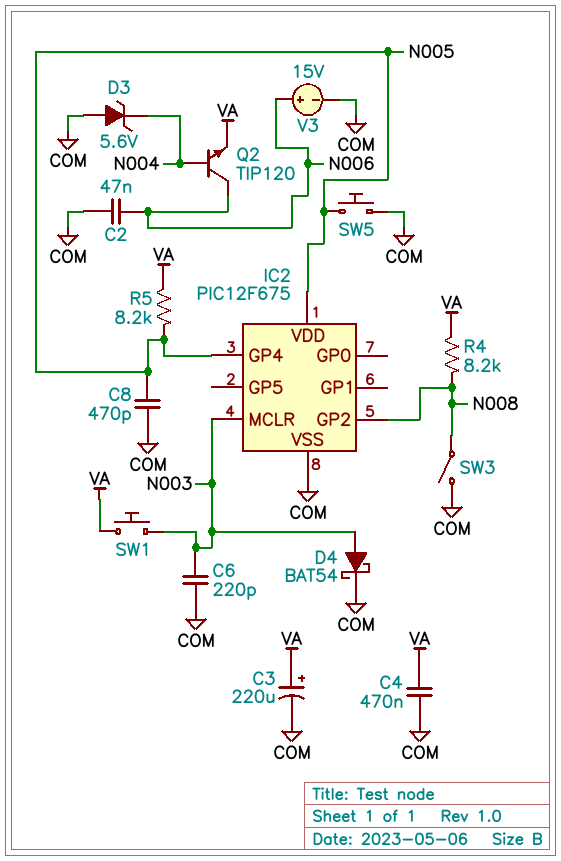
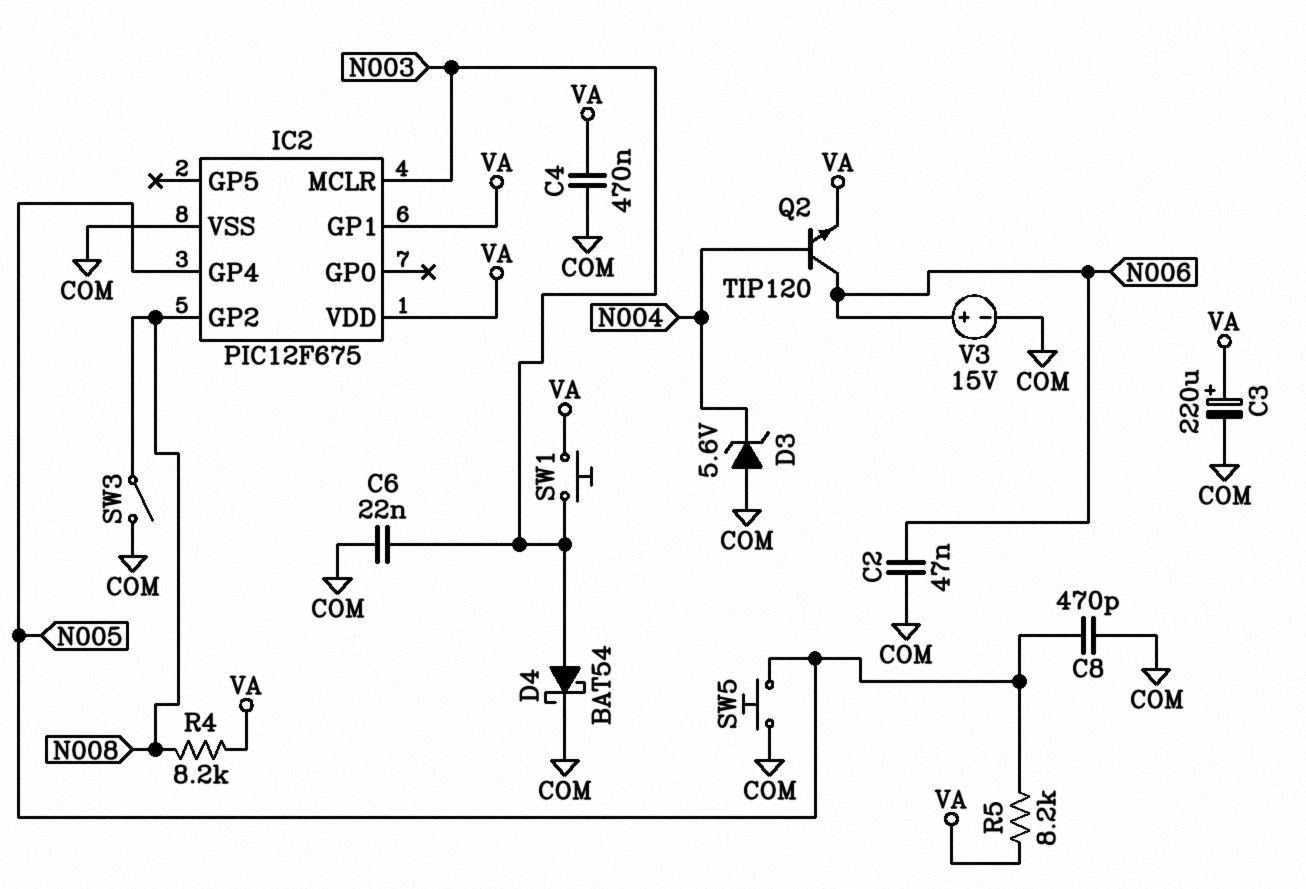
C6: 220pF (COM, N003) -> 22nF (COM, N003)
IC2 pin GP1: none -> VA
IC2 pin VDD: N005 -> VA

